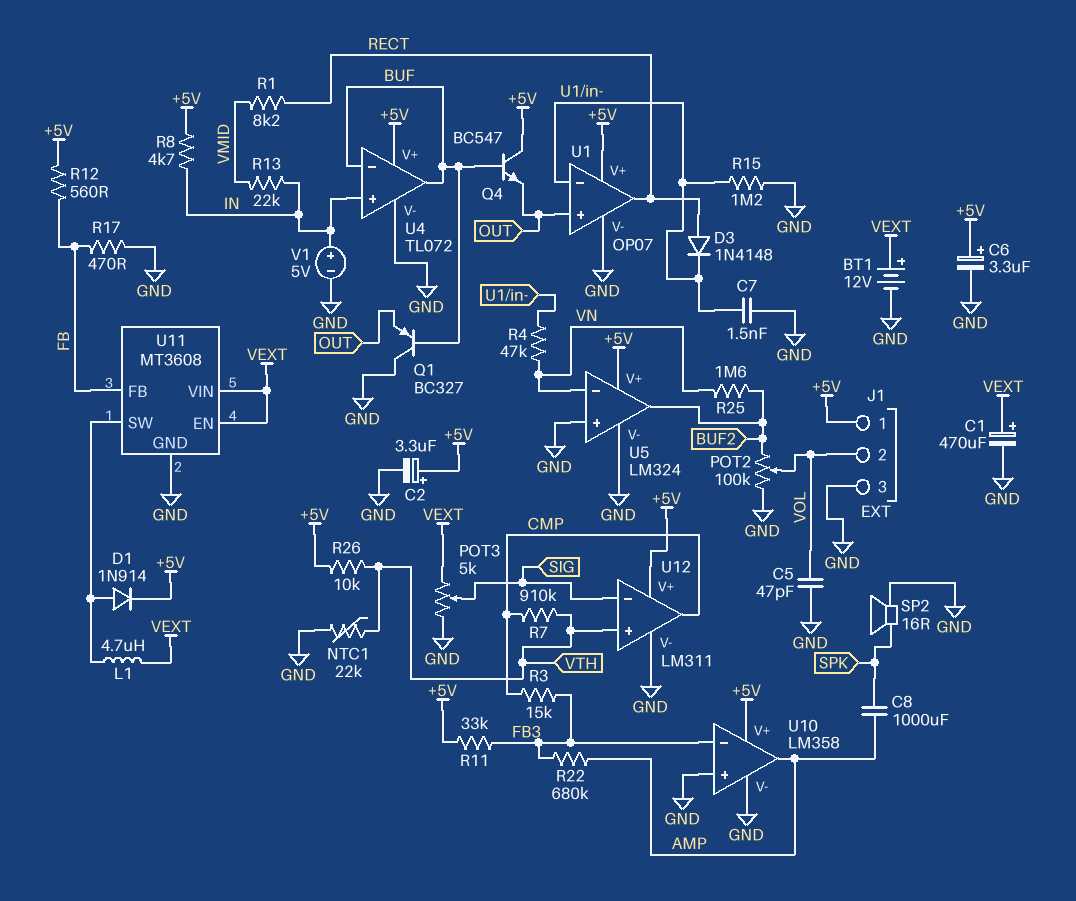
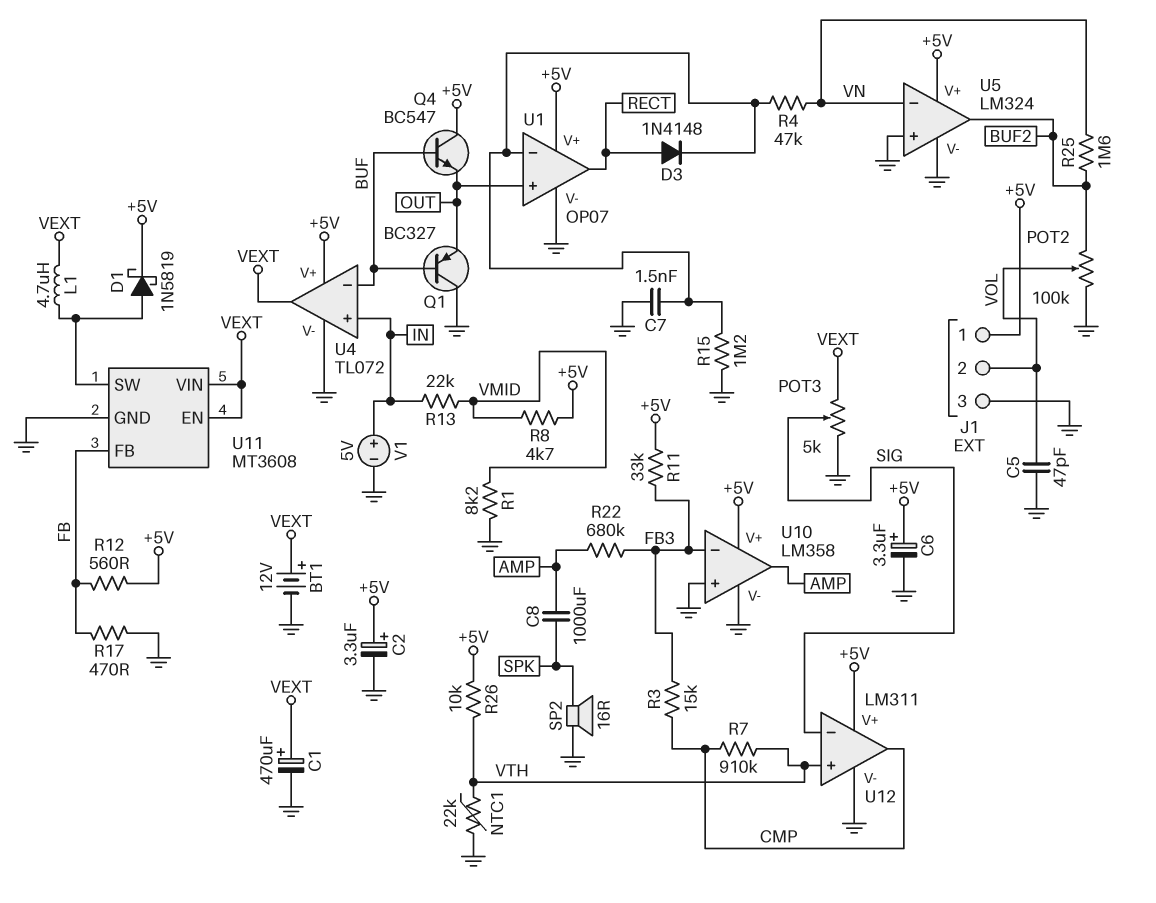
D1: diode 1N914 (A U11/SW, K +5V) -> schottky 1N5819 (A U11/SW, K +5V)
R1: 8.2k (RECT, VMID) -> 8.2k (GND, VMID)
R8: 4.7k (+5V, IN) -> 4.7k (+5V, VMID)
U4 pin out: BUF -> VEXT

